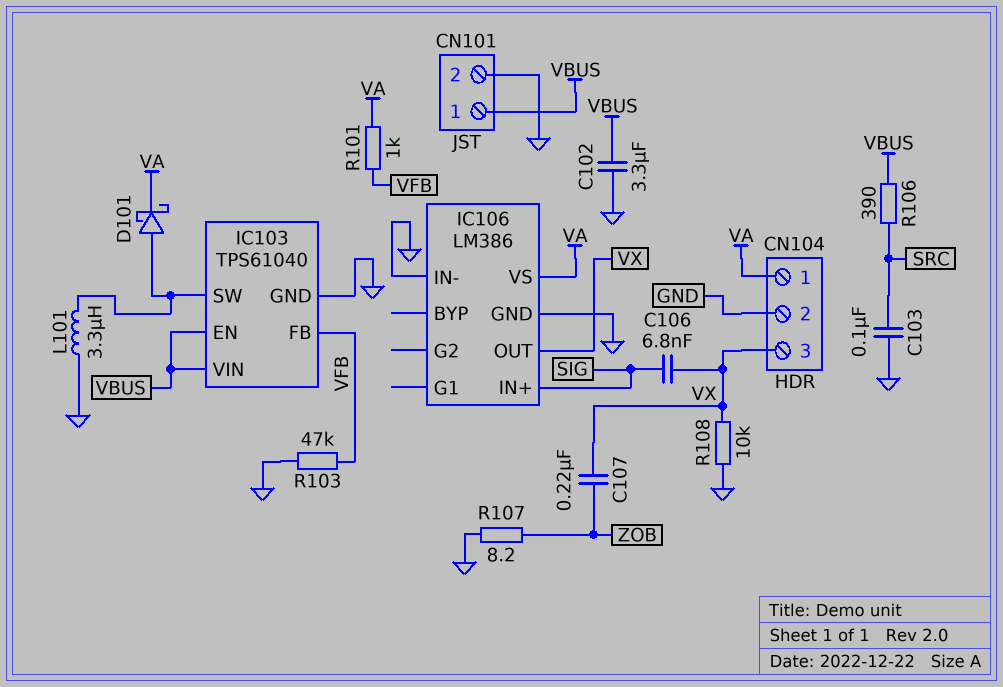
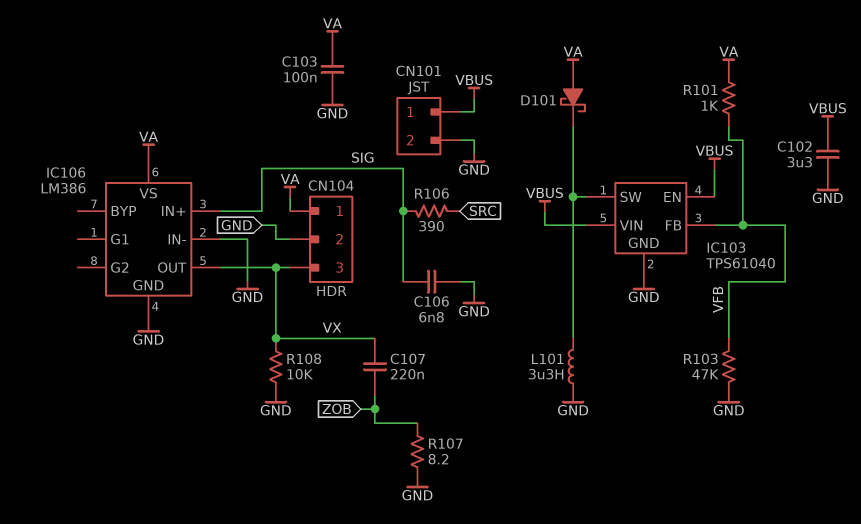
C103: 100nF (GND, SRC) -> 100nF (GND, VA)
C106: 6.8nF (SIG, VX) -> 6.8nF (GND, SIG)
D101: schottky (A IC103/SW, K VA) -> schottky (A VA, K IC103/SW)
R106: 390 (SRC, VBUS) -> 390 (SIG, SRC)

